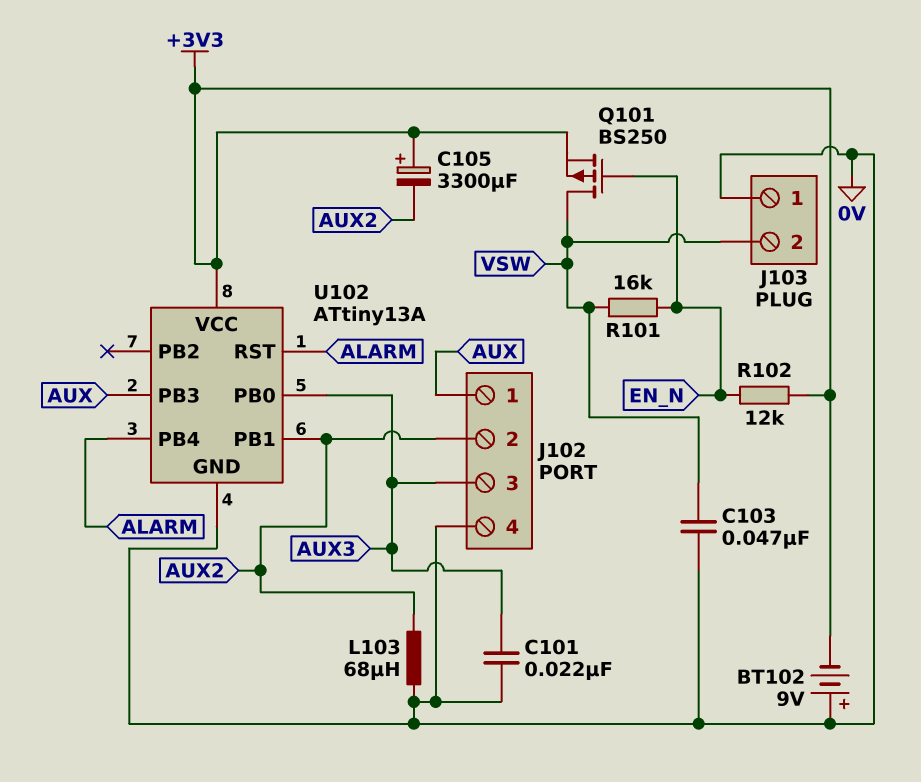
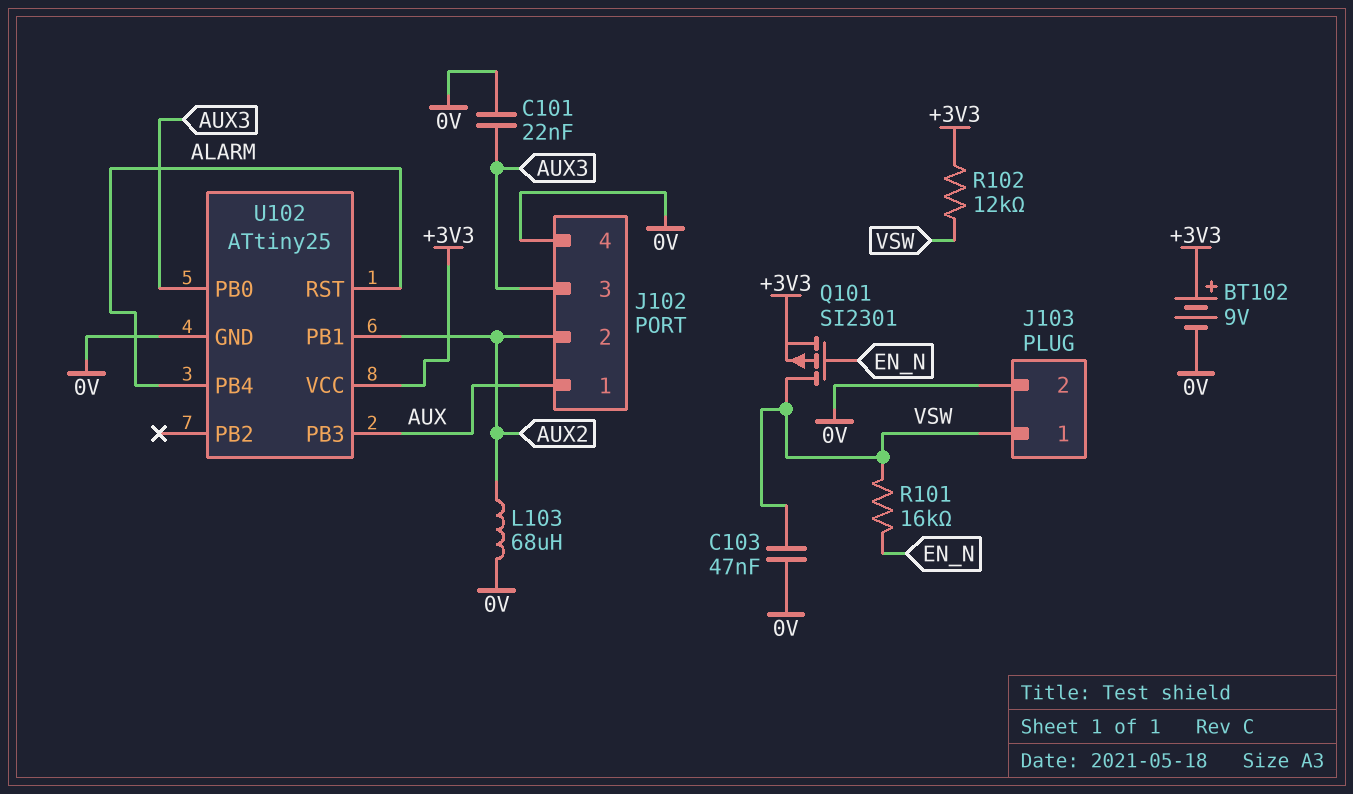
BT102: 9V (plus 0V, minus +3V3) -> 9V (plus +3V3, minus 0V)
C105: 3300uF (plus +3V3, minus AUX2) -> none
J103 pin 1: 0V -> VSW
J103 pin 2: VSW -> 0V
Q101: PMOS BS250 (G EN_N, D VSW, S +3V3) -> PMOS SI2301 (G EN_N, D VSW, S +3V3)
R102: 12k (+3V3, EN_N) -> 12k (+3V3, VSW)
U102: ATtiny13A -> ATtiny25

